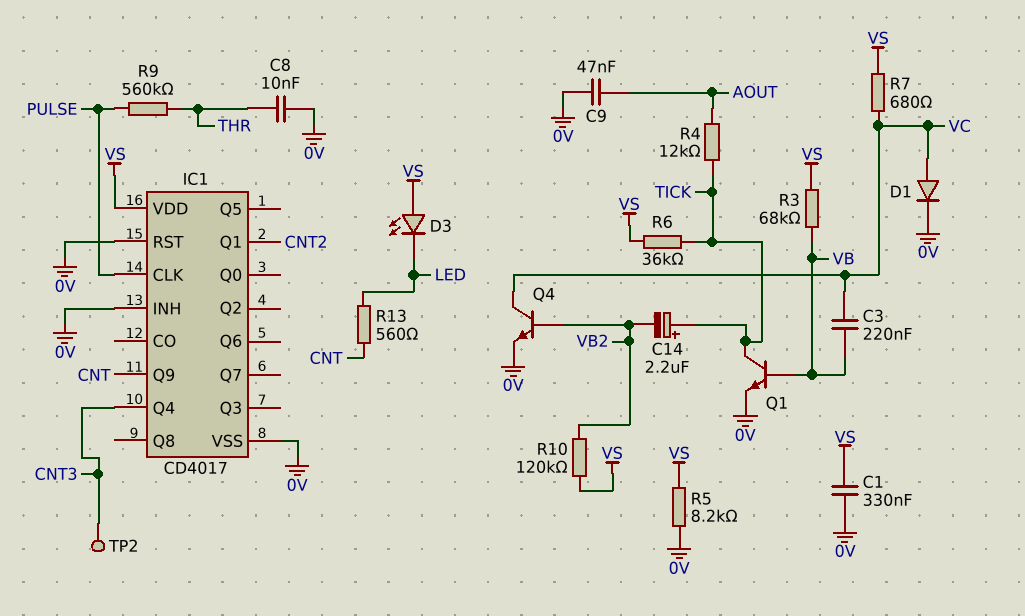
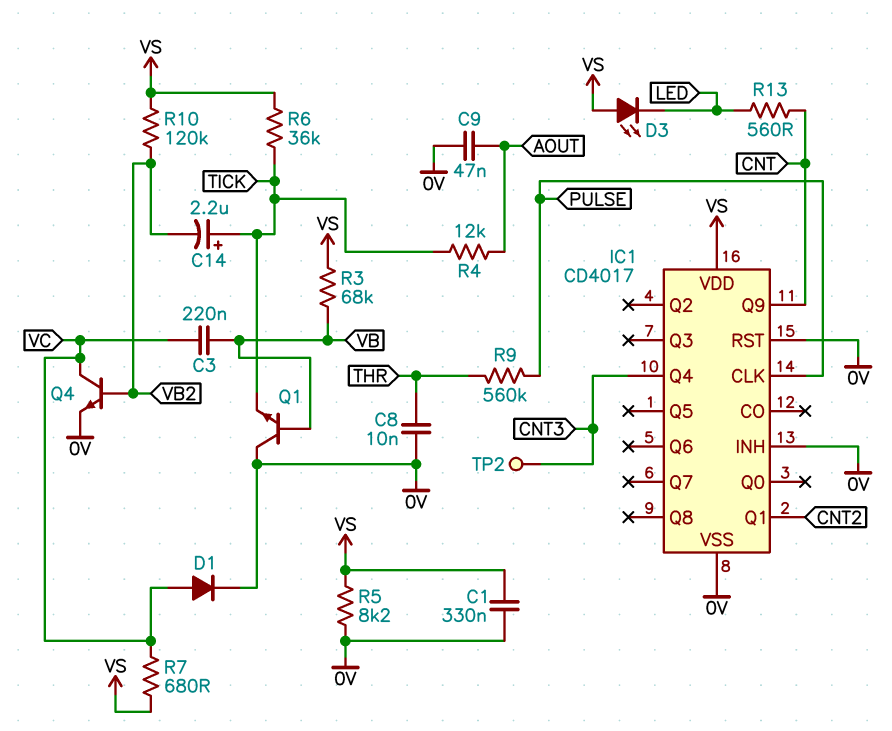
Q1: NPN (B VB, C TICK, E 0V) -> NPN (B VB, C 0V, E TICK)

